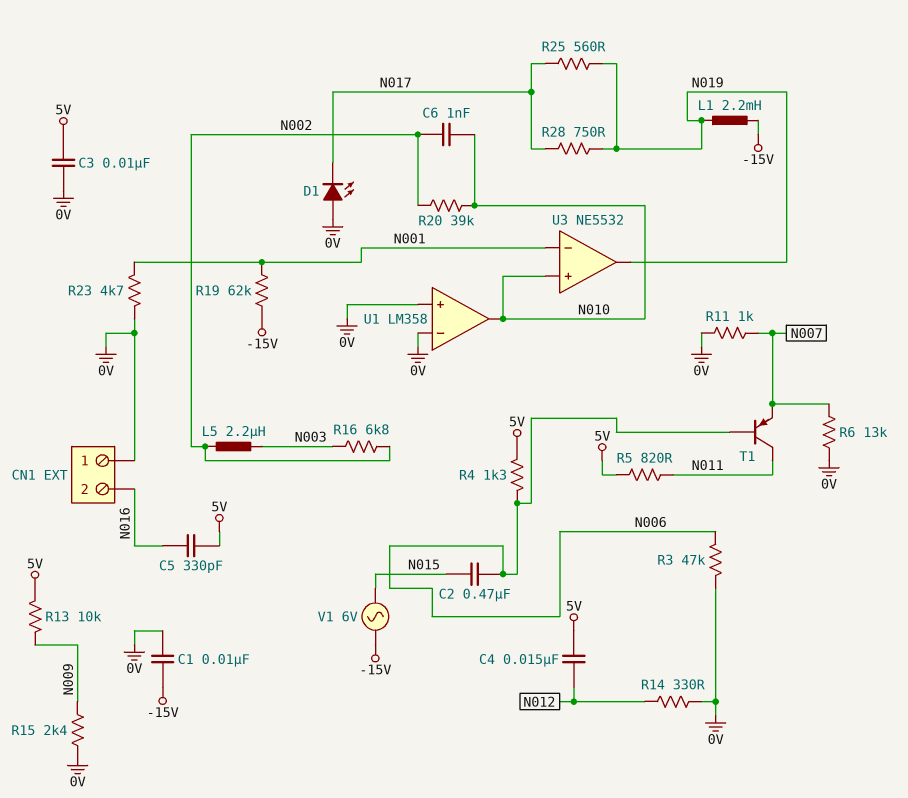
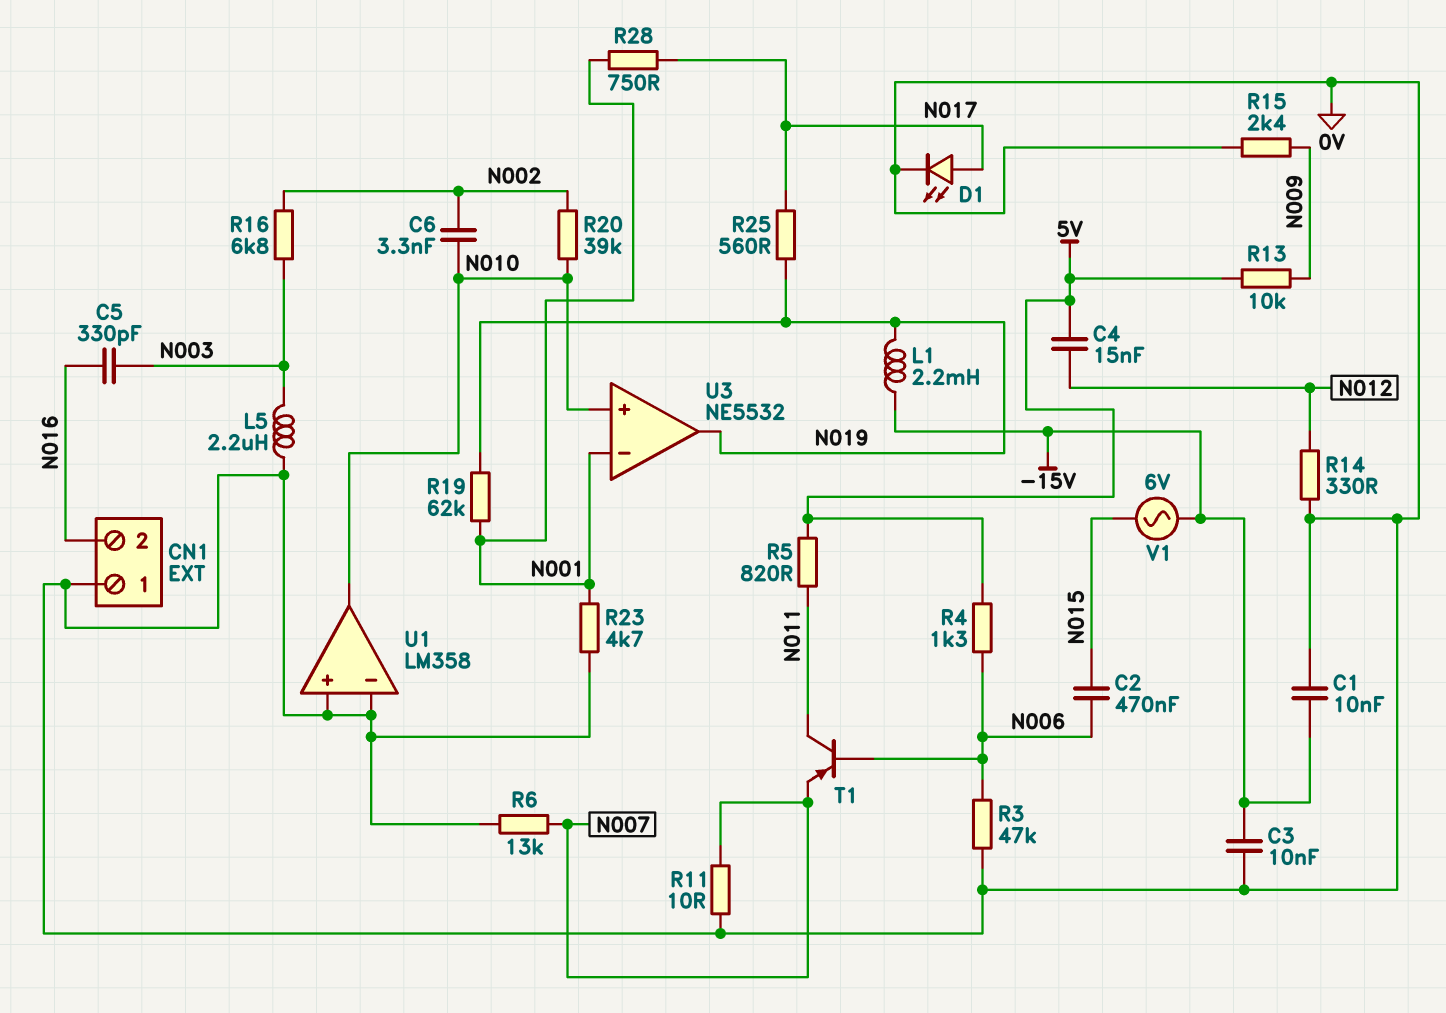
C3: 10nF (0V, 5V) -> 10nF (-15V, 0V)
C5: 330pF (5V, N016) -> 330pF (N003, N016)
C6: 1nF (N002, N010) -> 3.3nF (N002, N010)
D1: LED (A 0V, K N017) -> LED (A N017, K 0V)
L5: 2.2uH (N002, N003) -> 2.2uH (0V, N003)
R11: 1k (0V, N007) -> 10 (0V, N007)
R19: 62k (-15V, N001) -> 62k (N001, N019)
R28: 750 (N017, N019) -> 750 (N001, N017)

